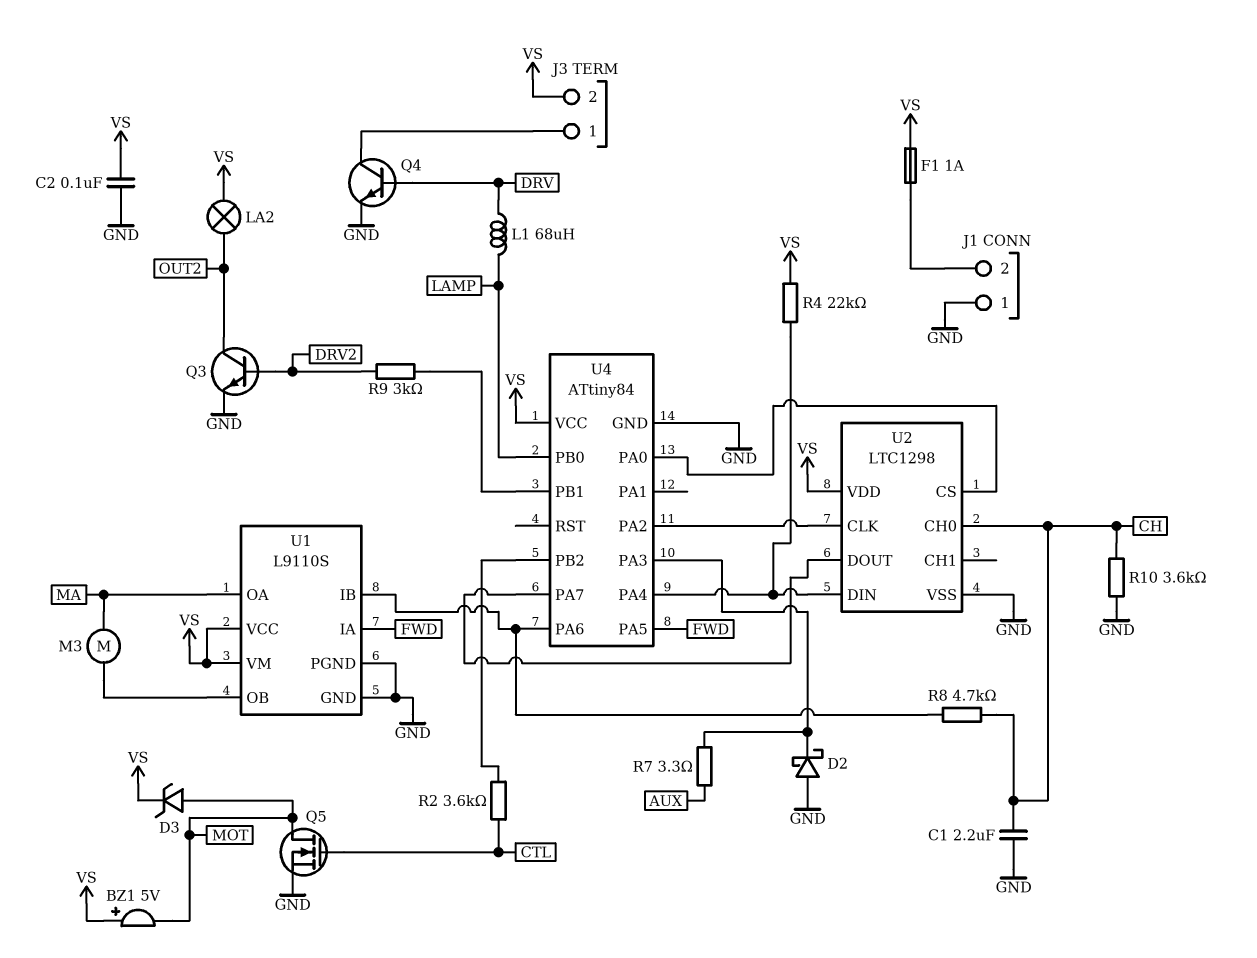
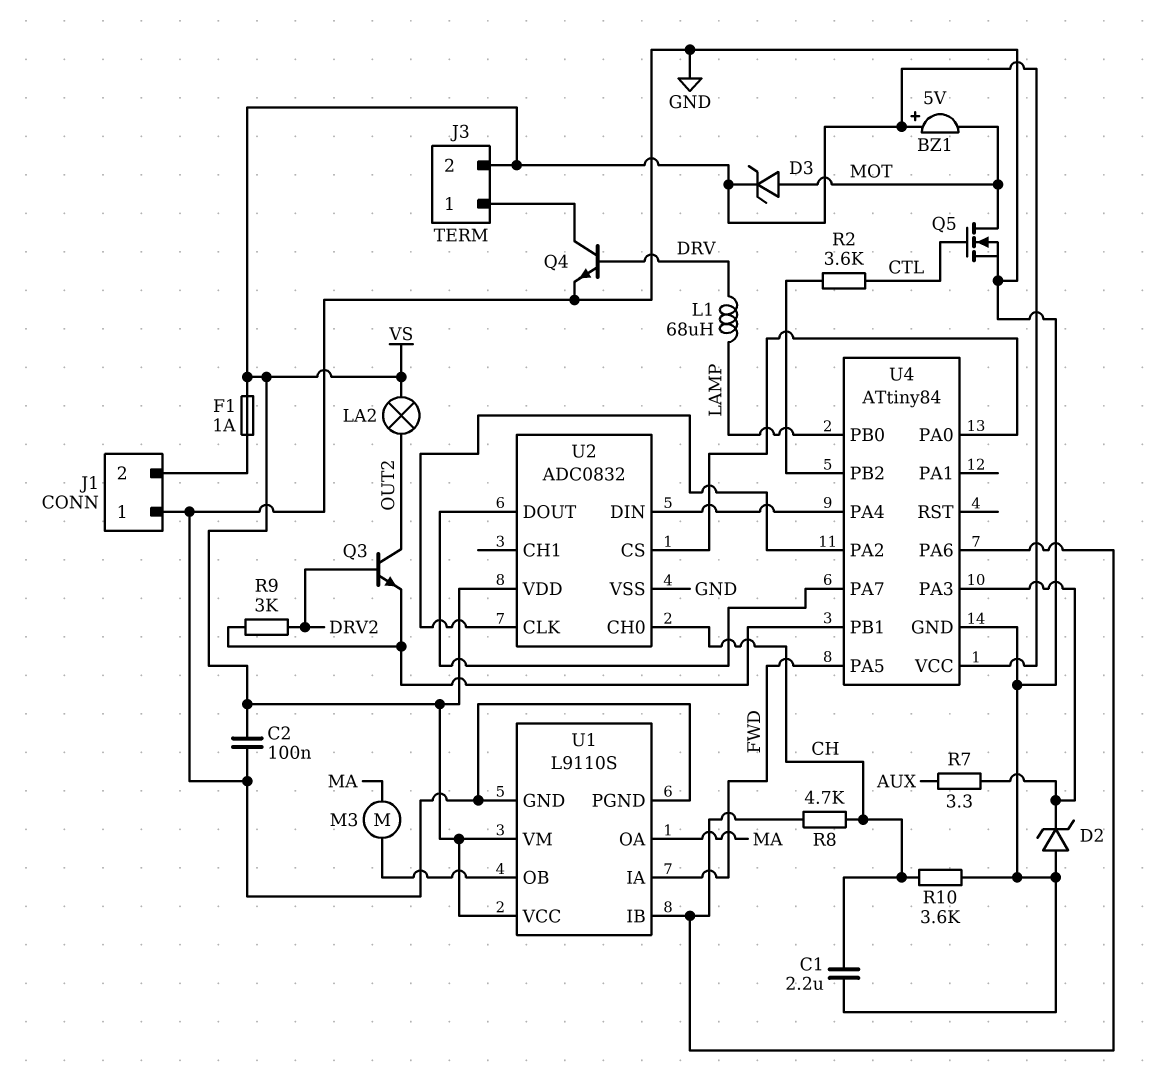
D2: schottky (A GND, K U4/PA3) -> zener (A GND, K U4/PA3)
Q3: NPN (B DRV2, C OUT2, E GND) -> NPN (B DRV2, C OUT2, E U4/PB1)
R4: 22k (U2/DIN, VS) -> none
U2: LTC1298 -> ADC0832

